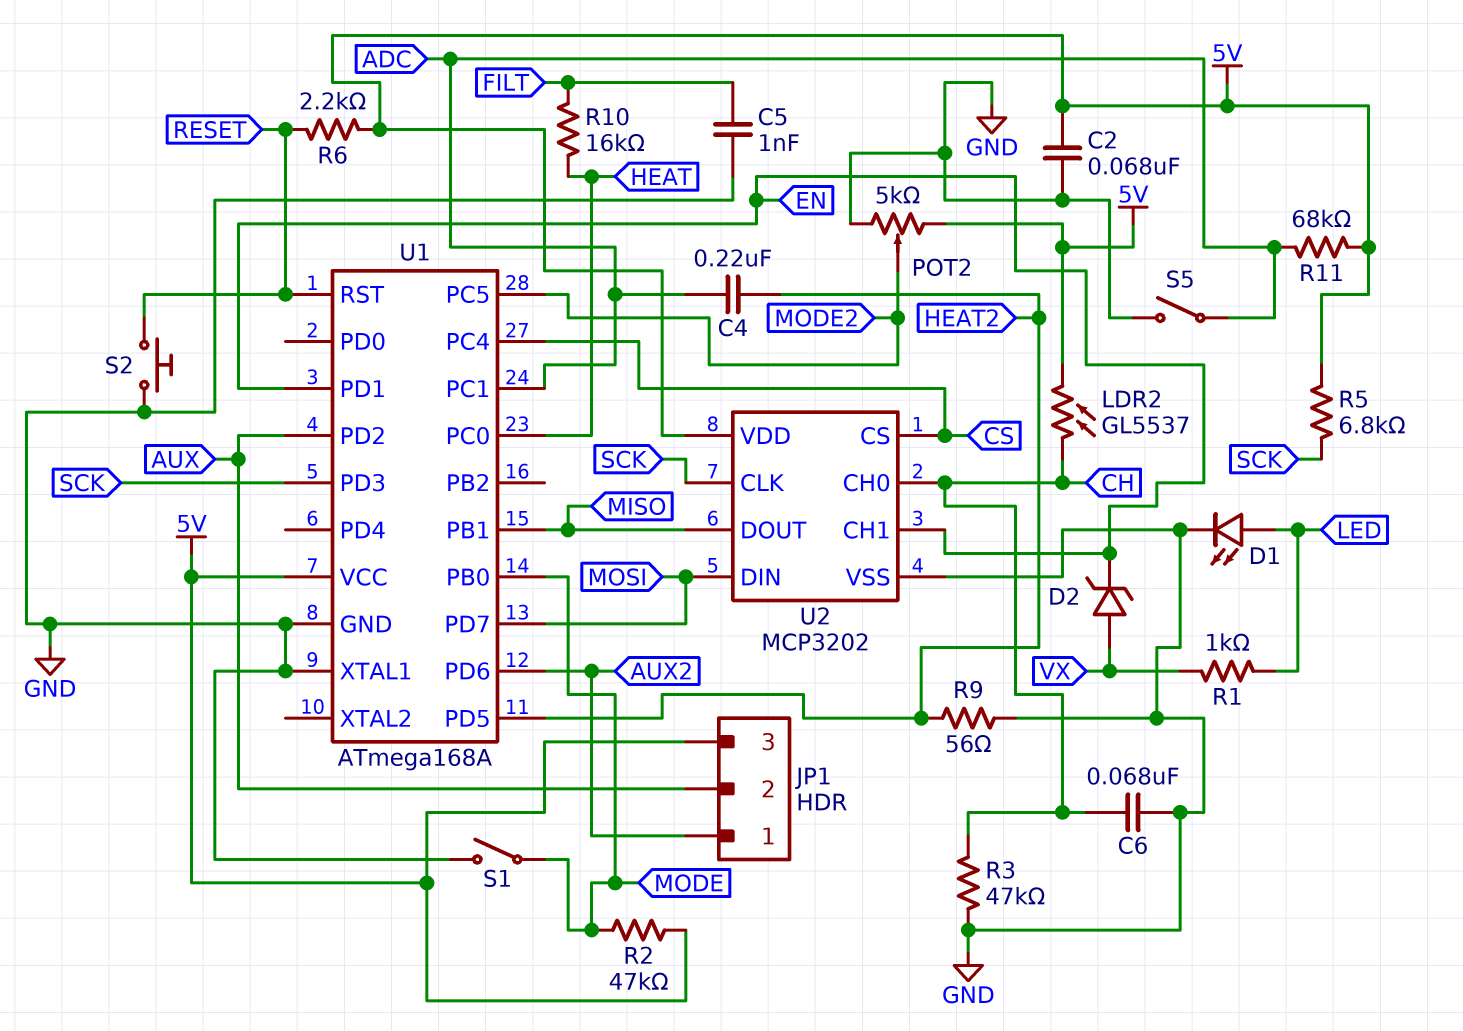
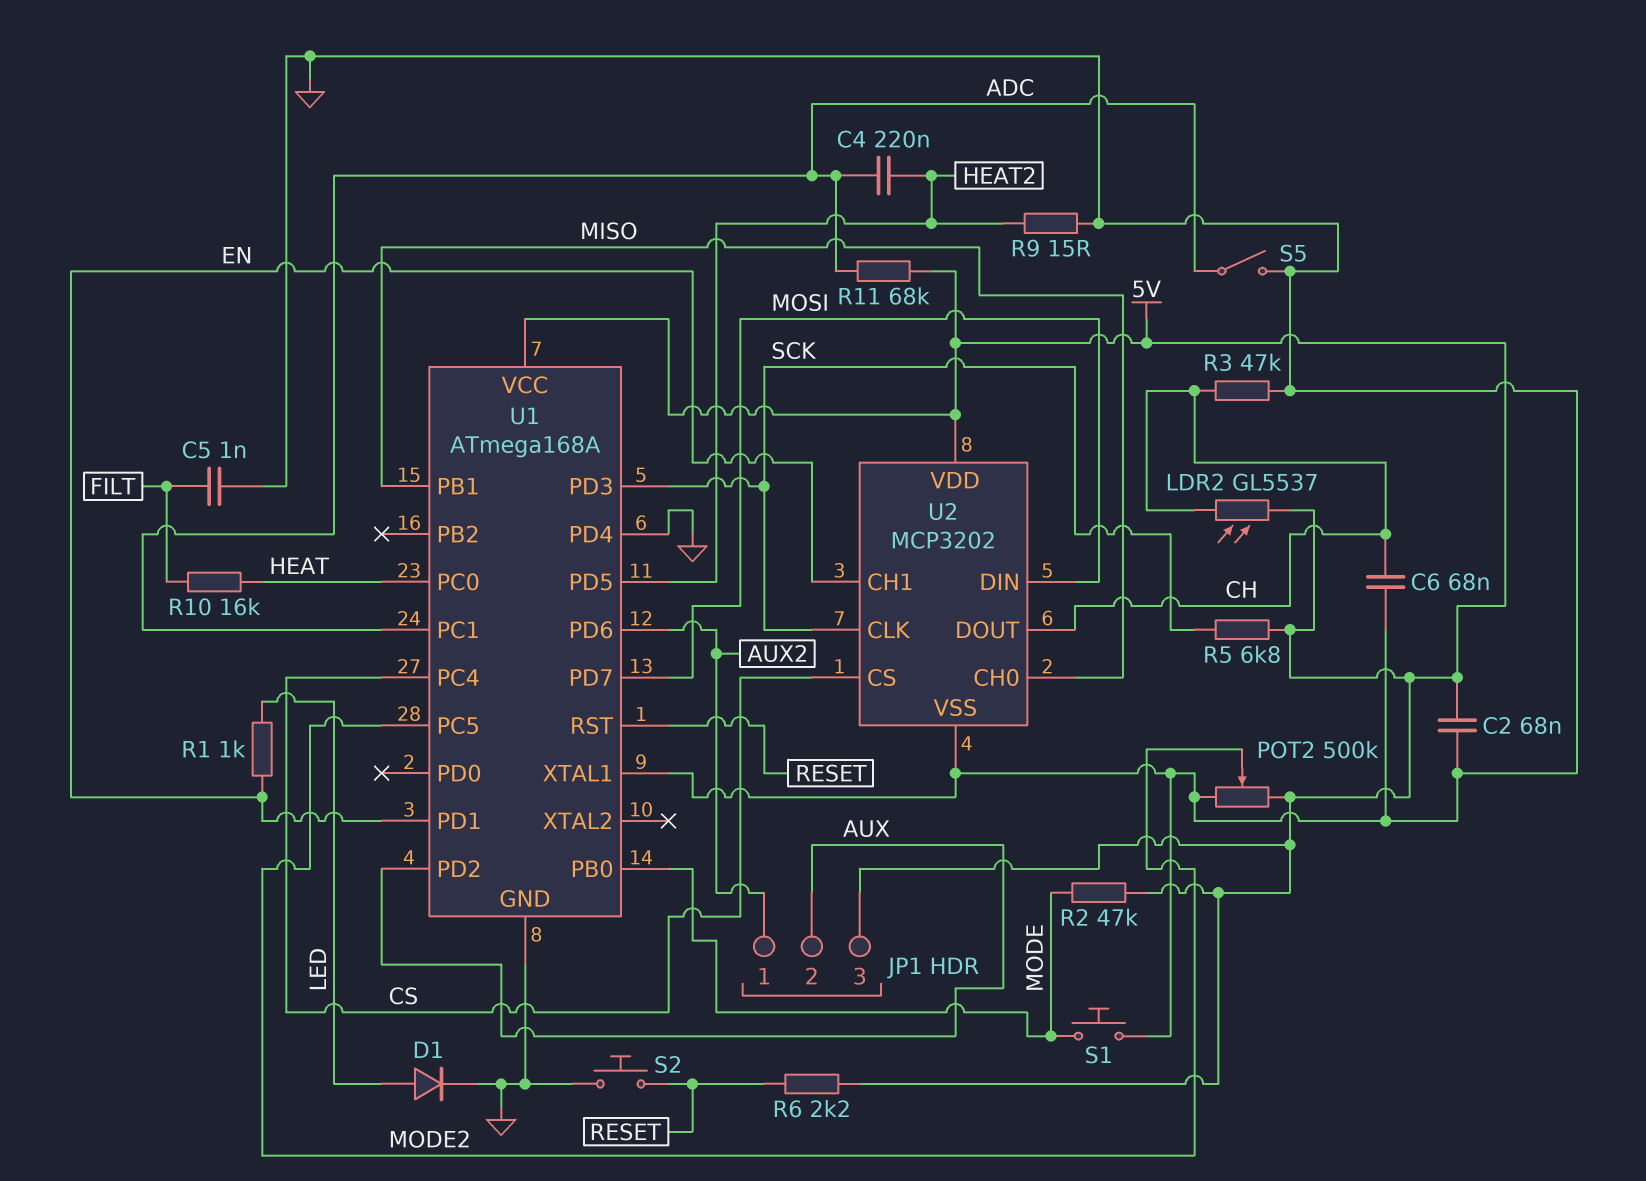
D1: LED (A LED, K GND) -> diode (A LED, K GND)
D2: zener (A VX, K EN) -> none
POT2: 5k (5V, GND, wiper MODE2) -> 500k (5V, GND, wiper MODE2)
R1: 1k (LED, VX) -> 1k (EN, LED)
R9: 56 (GND, HEAT2) -> 15 (GND, HEAT2)
S1: switch (GND, MODE) -> button (GND, MODE)
U1 pin PD4: none -> GND
U2 pin CH0: CH -> MISO
U2 pin DOUT: MISO -> CH

